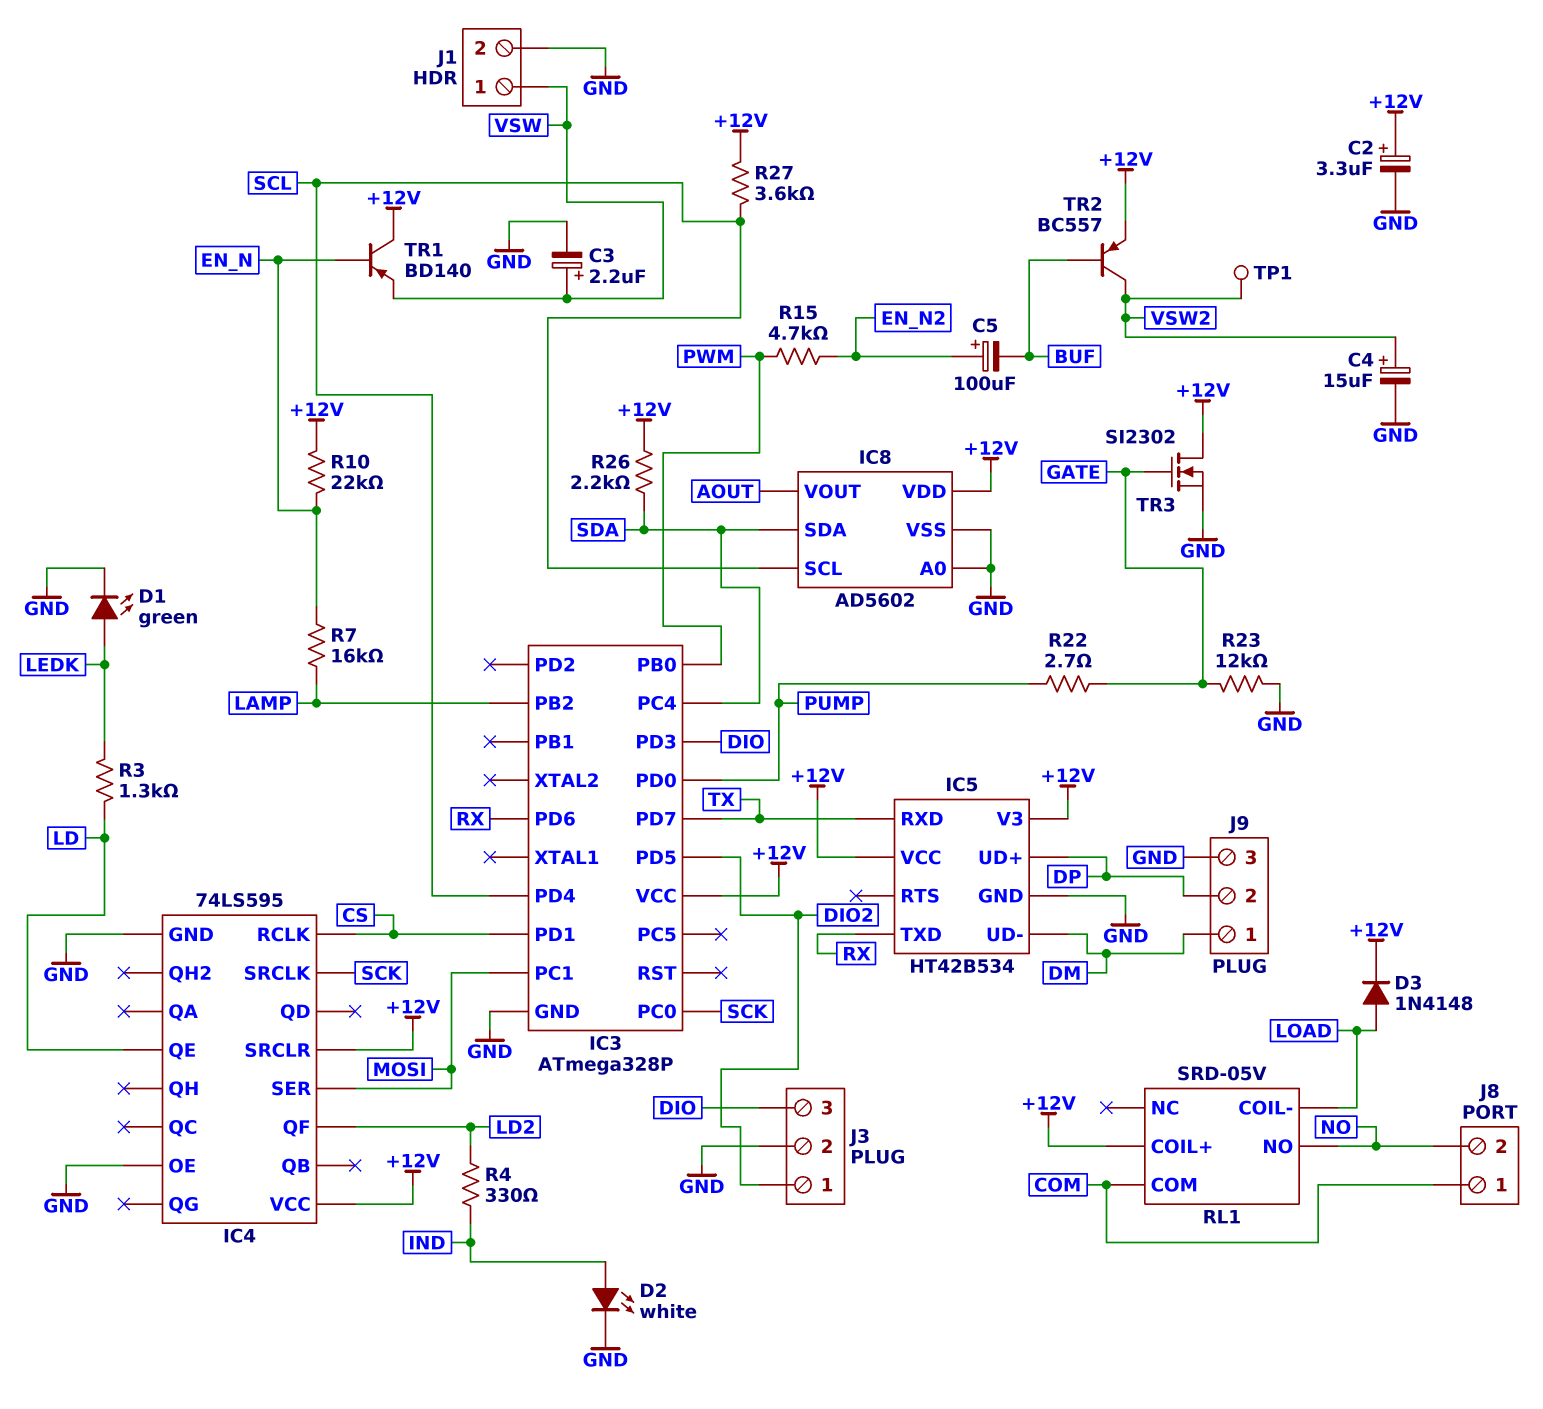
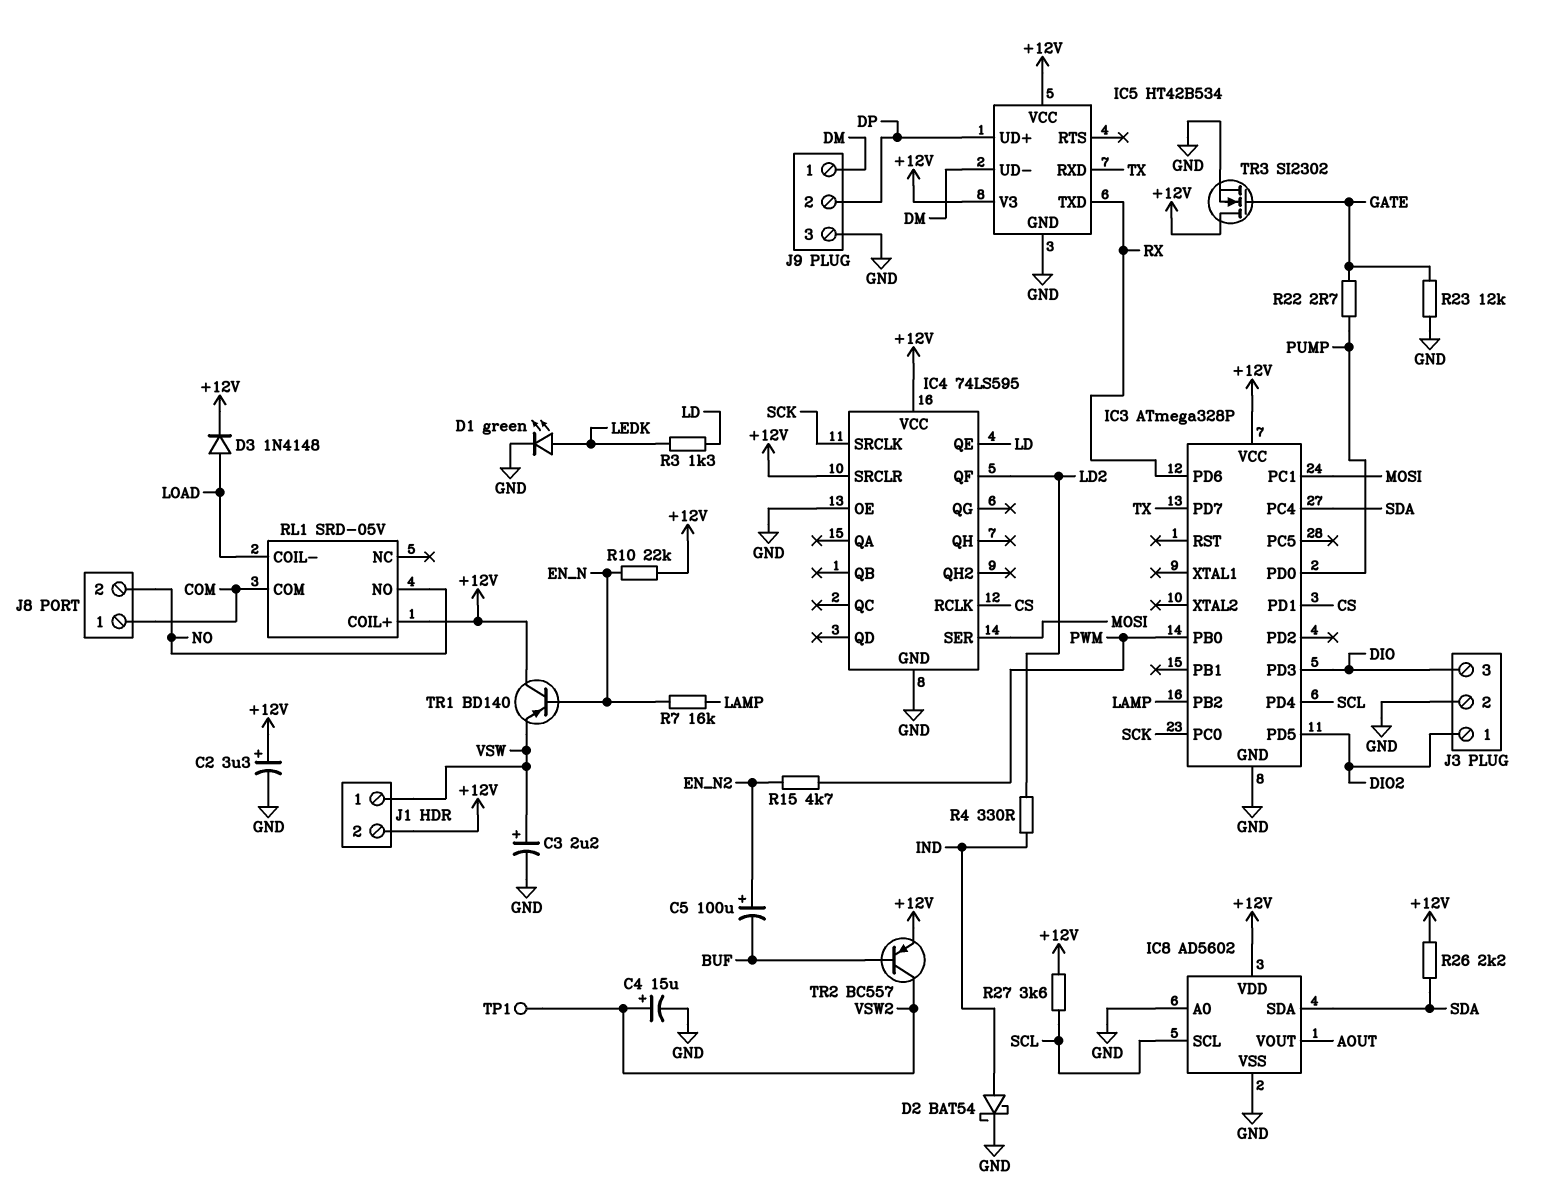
D2: LED white (A IND, K GND) -> schottky BAT54 (A IND, K GND)
J1 pin 2: GND -> +12V

